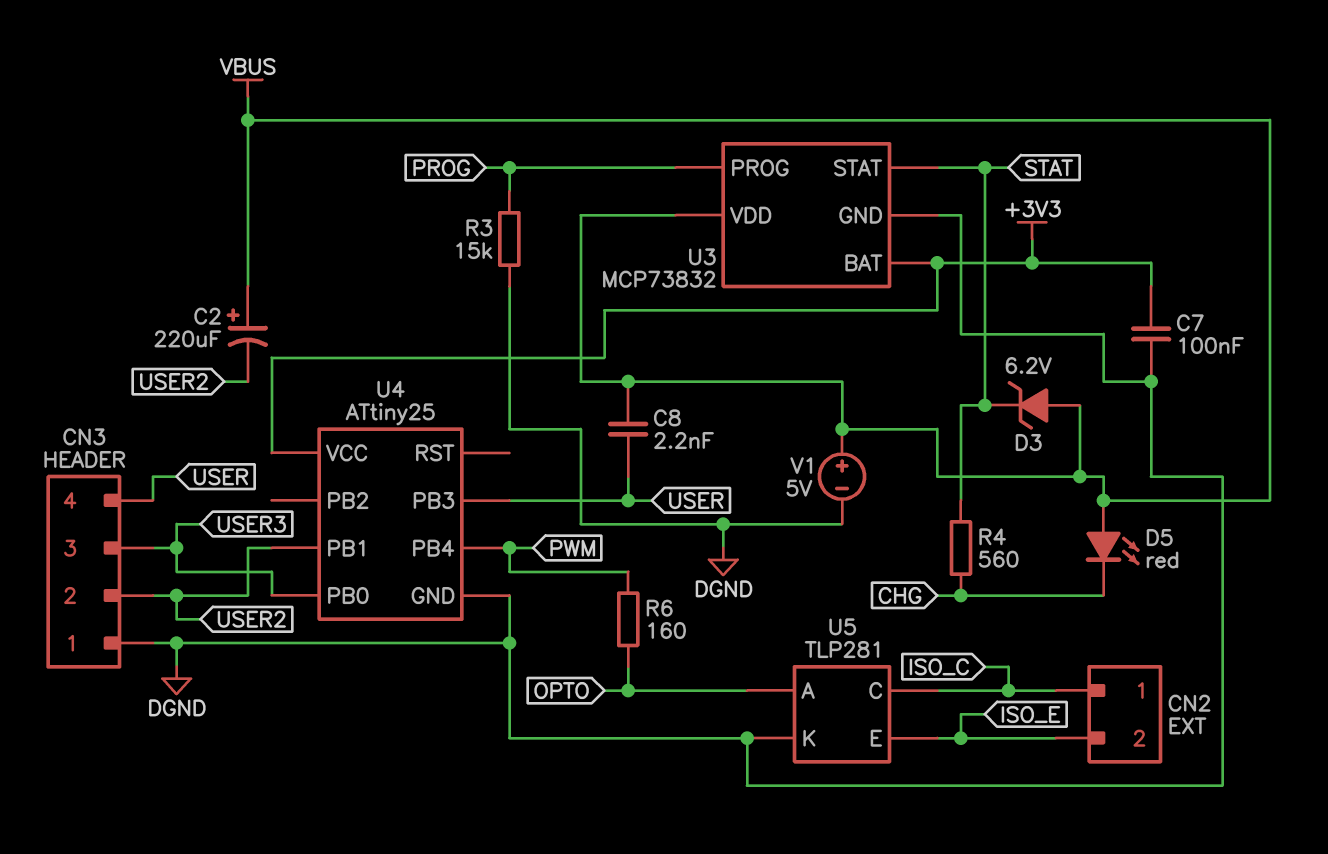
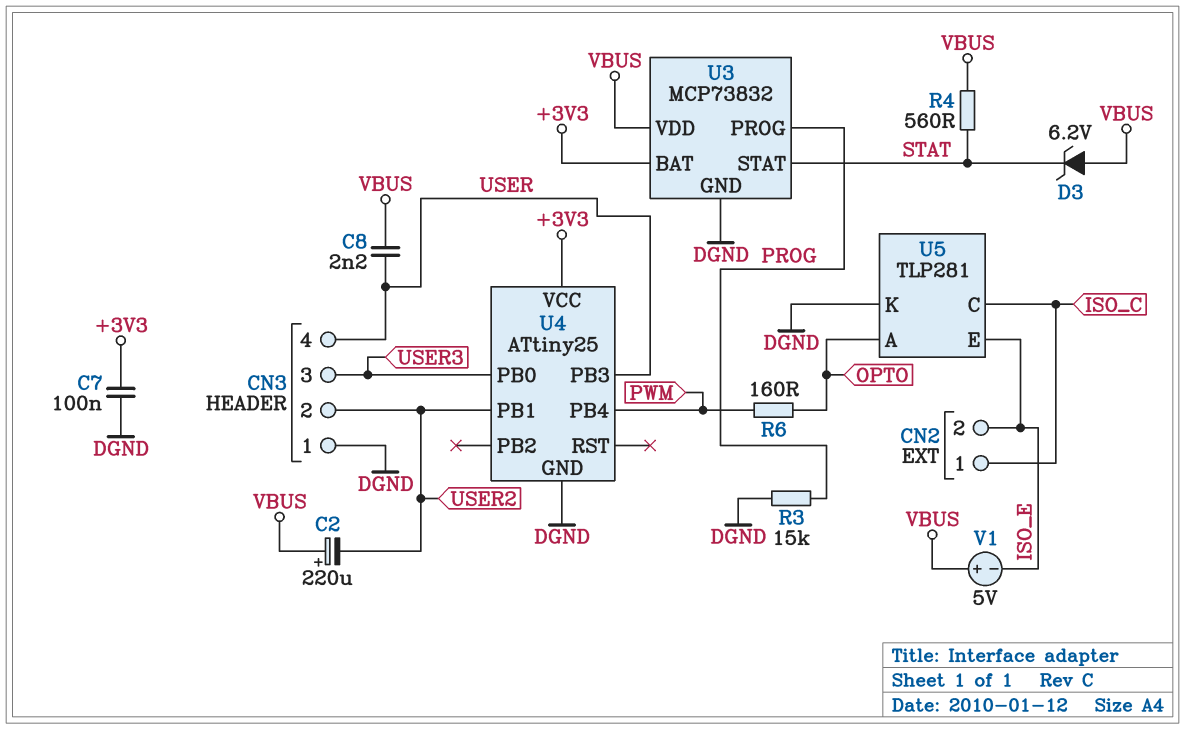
D5: LED red (A VBUS, K CHG) -> none
R4: 560 (CHG, STAT) -> 560 (STAT, VBUS)
V1: 5V (plus VBUS, minus DGND) -> 5V (plus VBUS, minus ISO_E)

